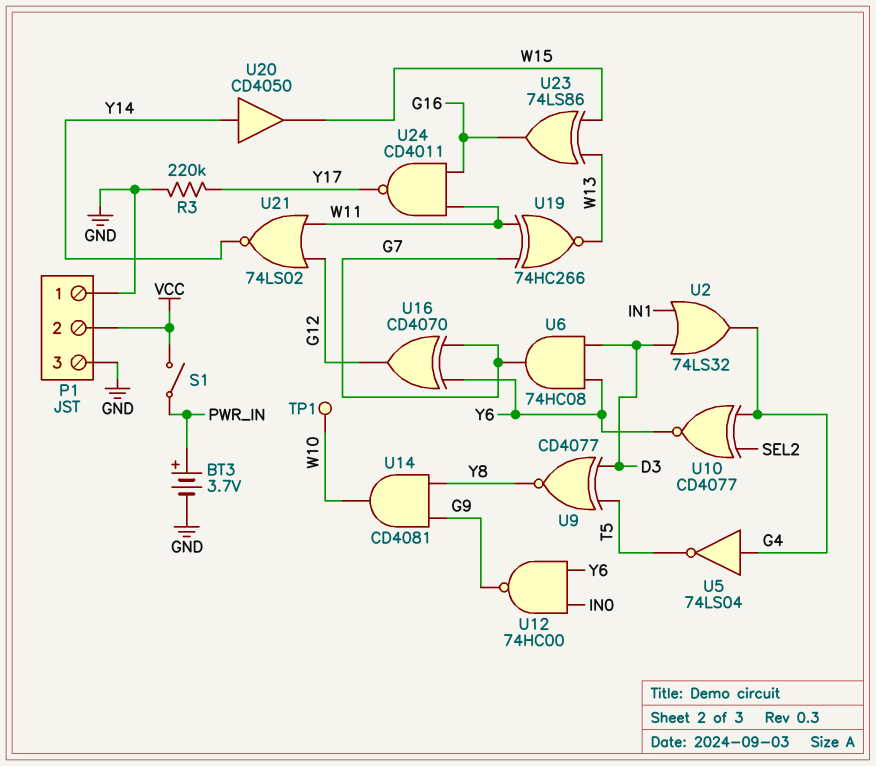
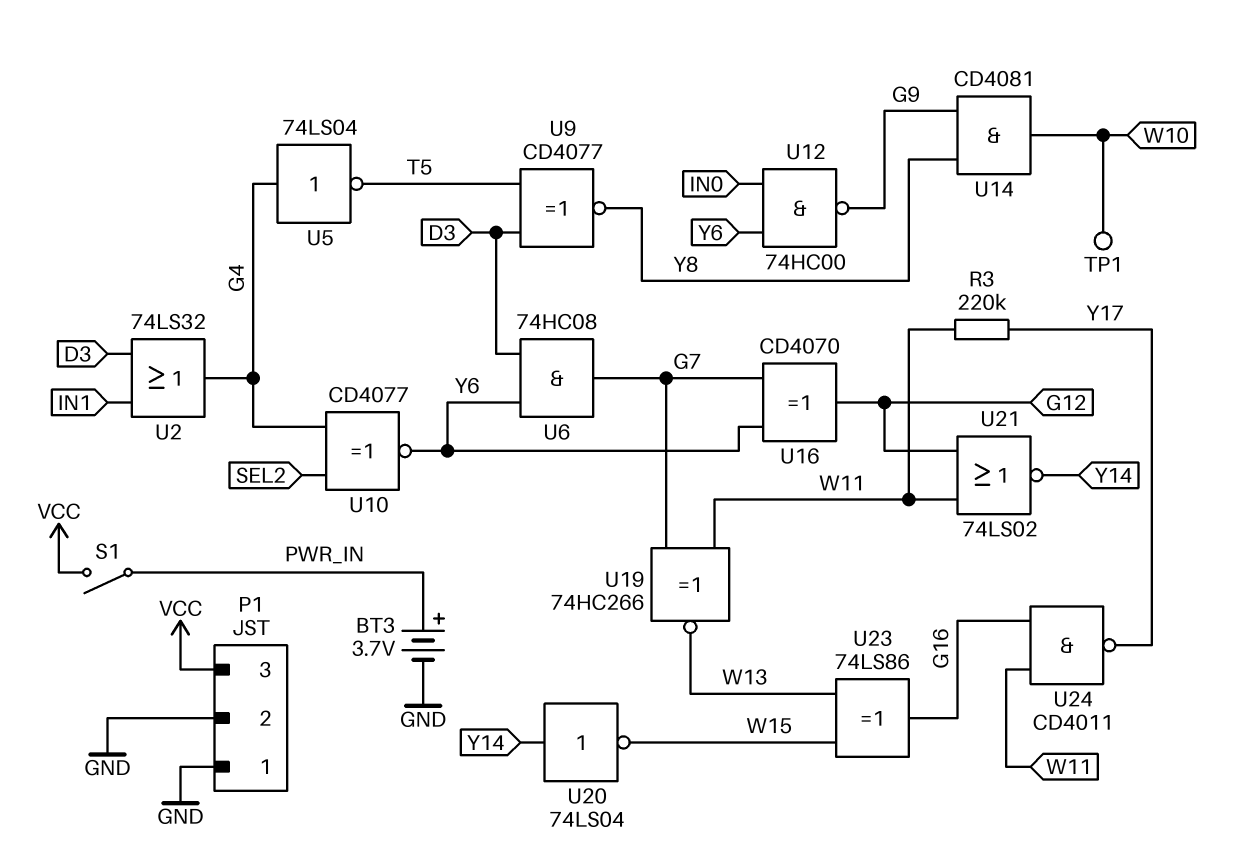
P1 pin 2: VCC -> GND
P1 pin 3: GND -> VCC
R3: 220k (GND, Y17) -> 220k (W11, Y17)
U20: buffer CD4050 (in Y14, out W15) -> NOT 74LS04 (in Y14, out W15)

